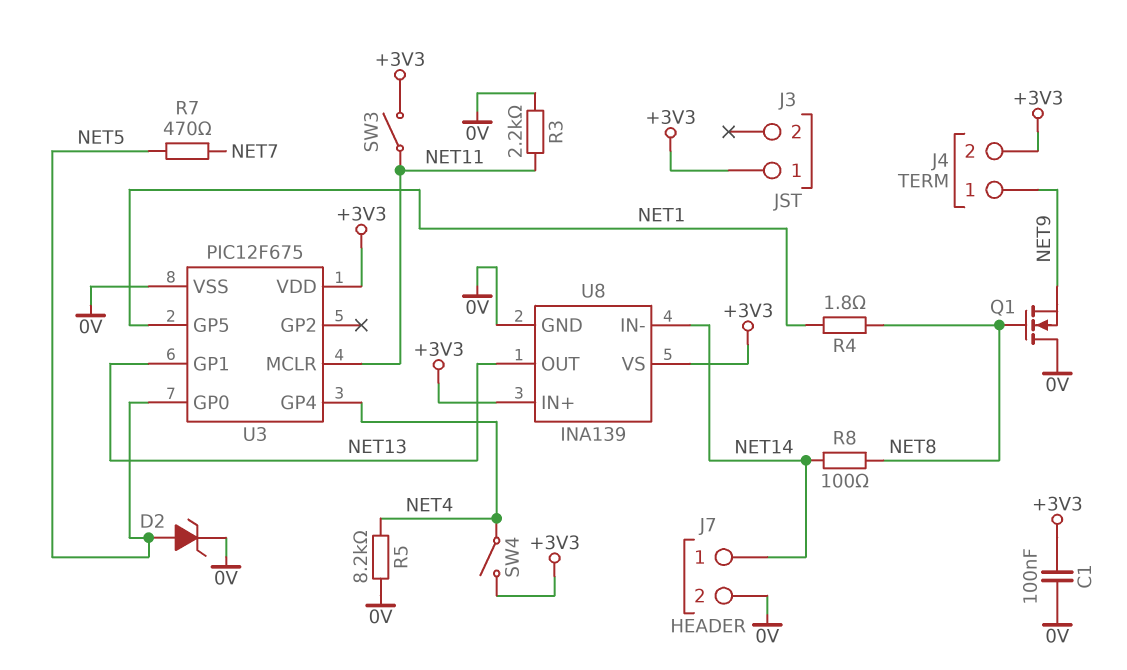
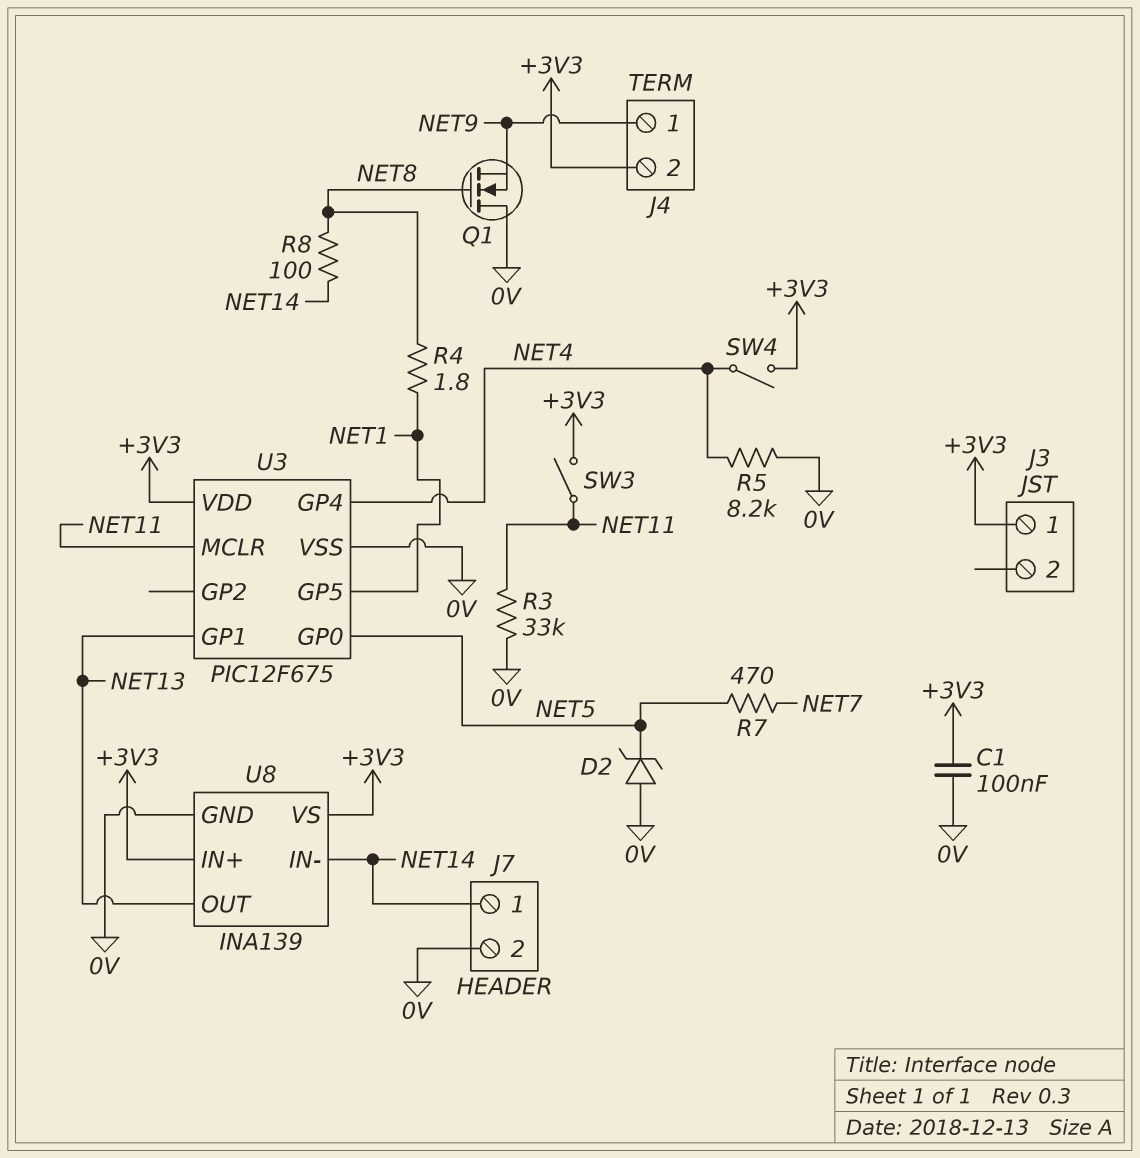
D2: zener (A NET5, K 0V) -> zener (A 0V, K NET5)
R3: 2.2k (0V, NET11) -> 33k (0V, NET11)

